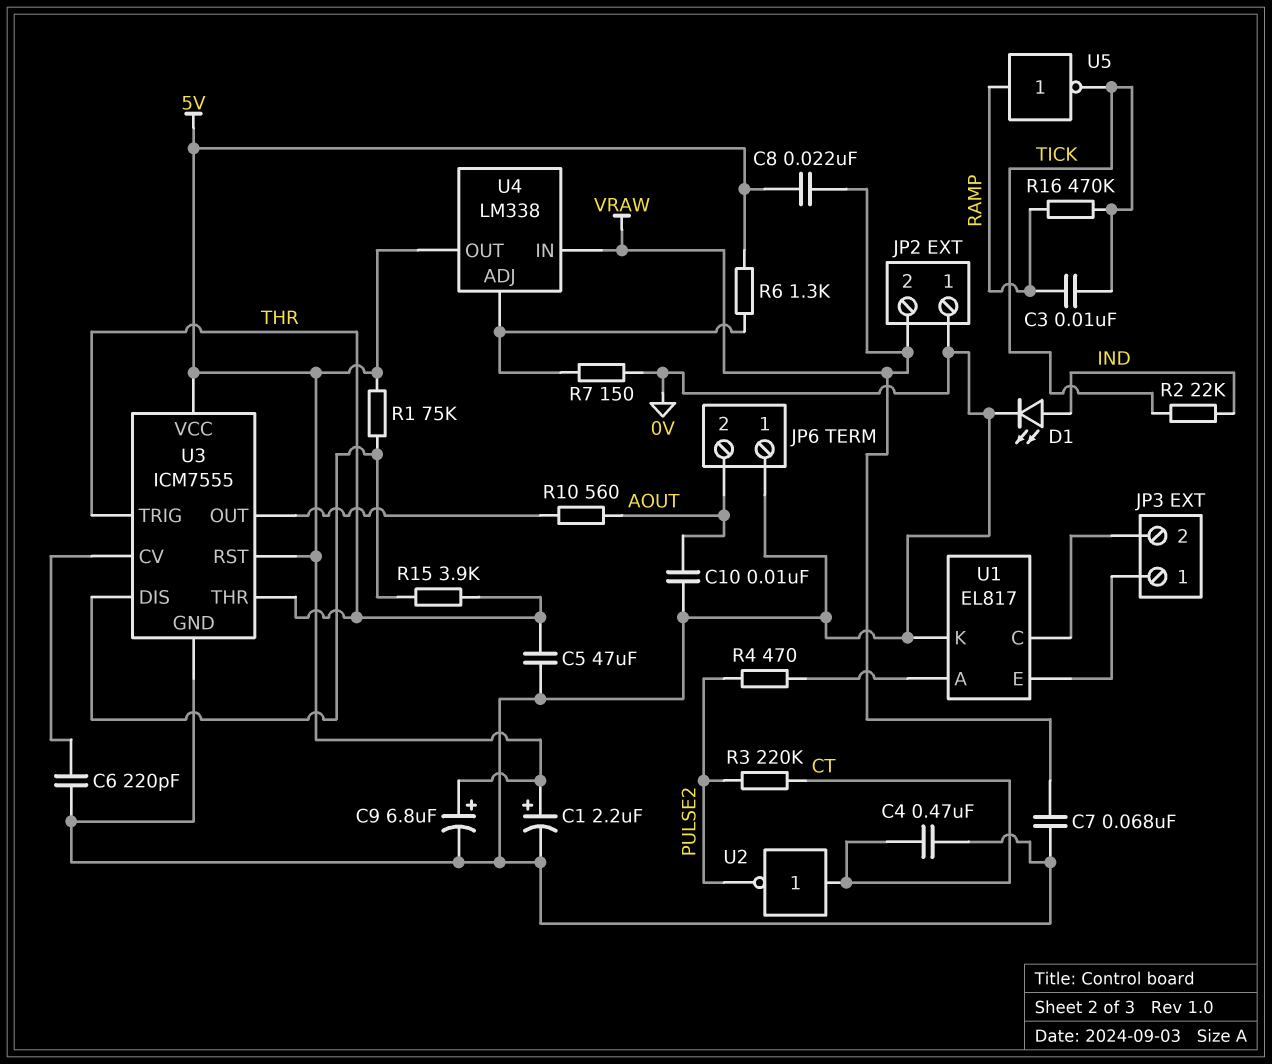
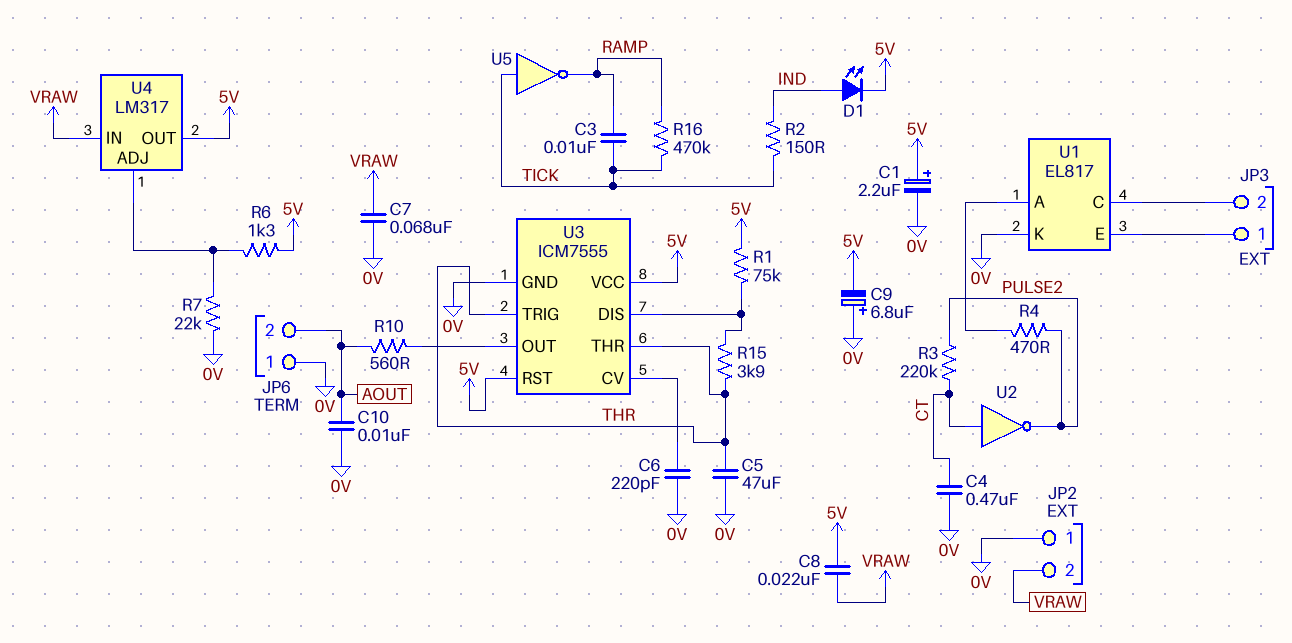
C9: 6.8uF (plus 5V, minus 0V) -> 6.8uF (plus 0V, minus 5V)
D1: LED (A IND, K 0V) -> LED (A IND, K 5V)
R2: 22k (IND, TICK) -> 150 (IND, TICK)
R7: 150 (0V, U4/ADJ) -> 22k (0V, U4/ADJ)
U4: LM338 -> LM317
U5: NOT (in RAMP, out TICK) -> NOT (in TICK, out RAMP)

